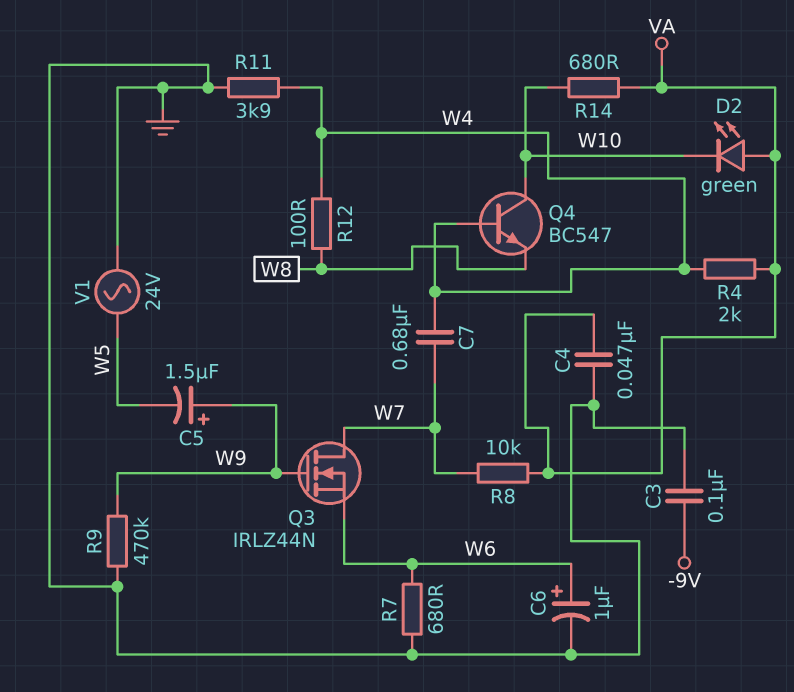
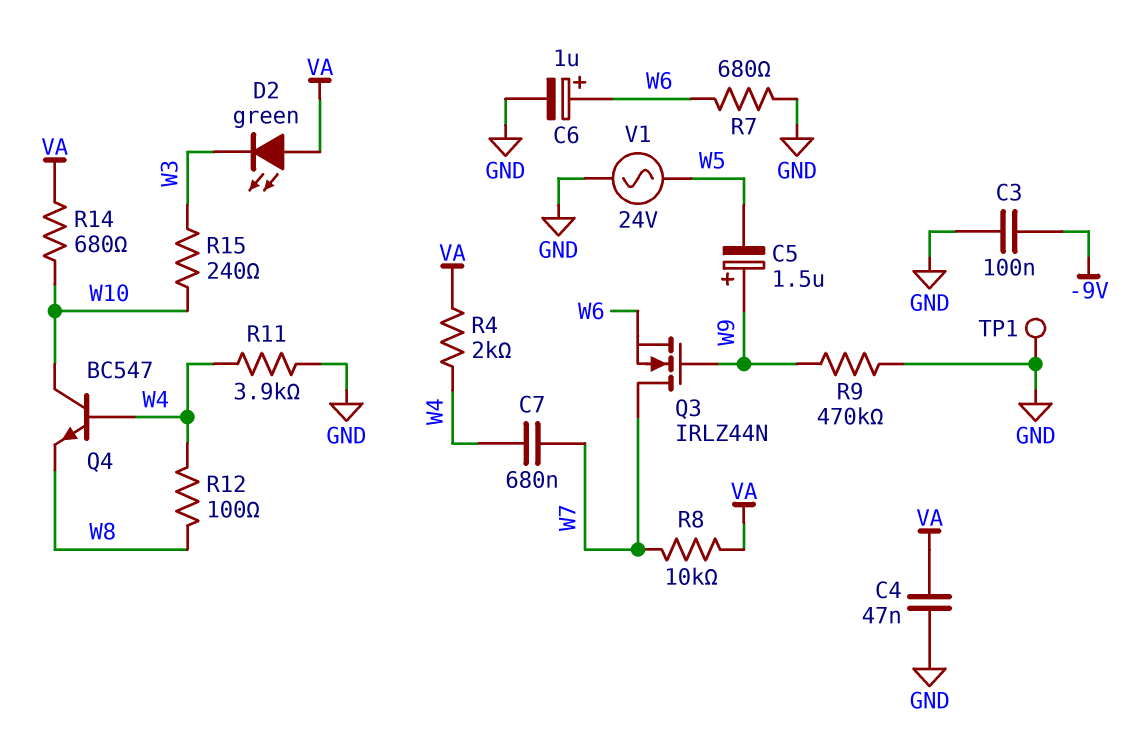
D2: LED green (A VA, K W10) -> LED green (A VA, K W3)
R15: none -> 240 (W3, W10)
TP1: none -> test point (GND)

